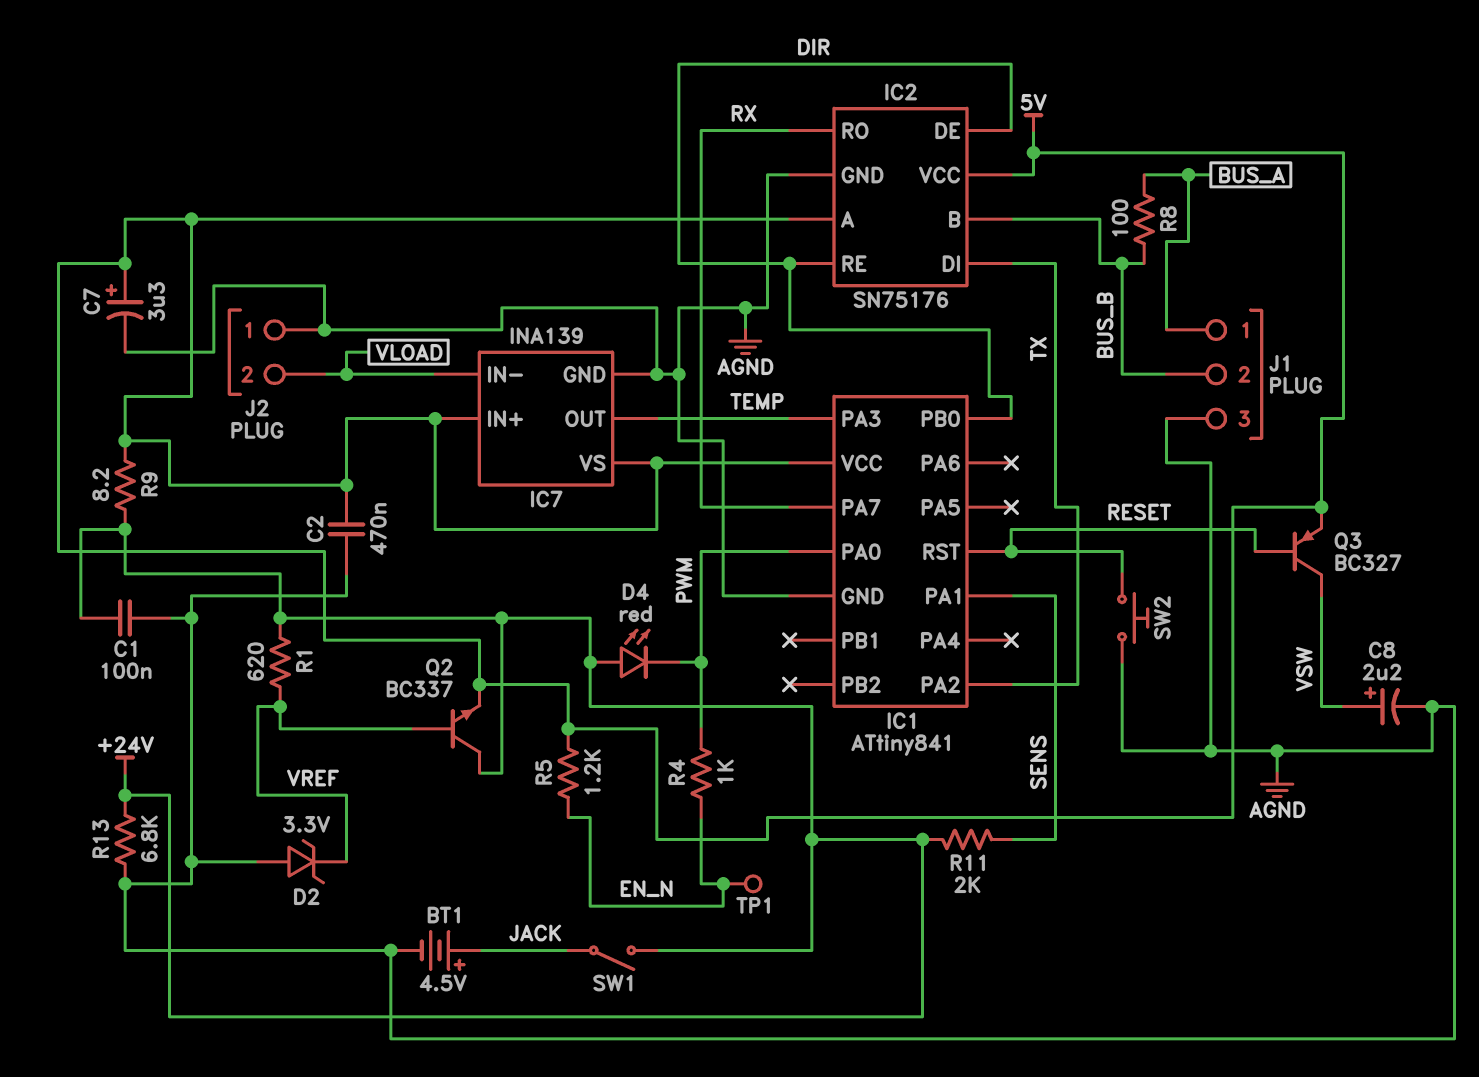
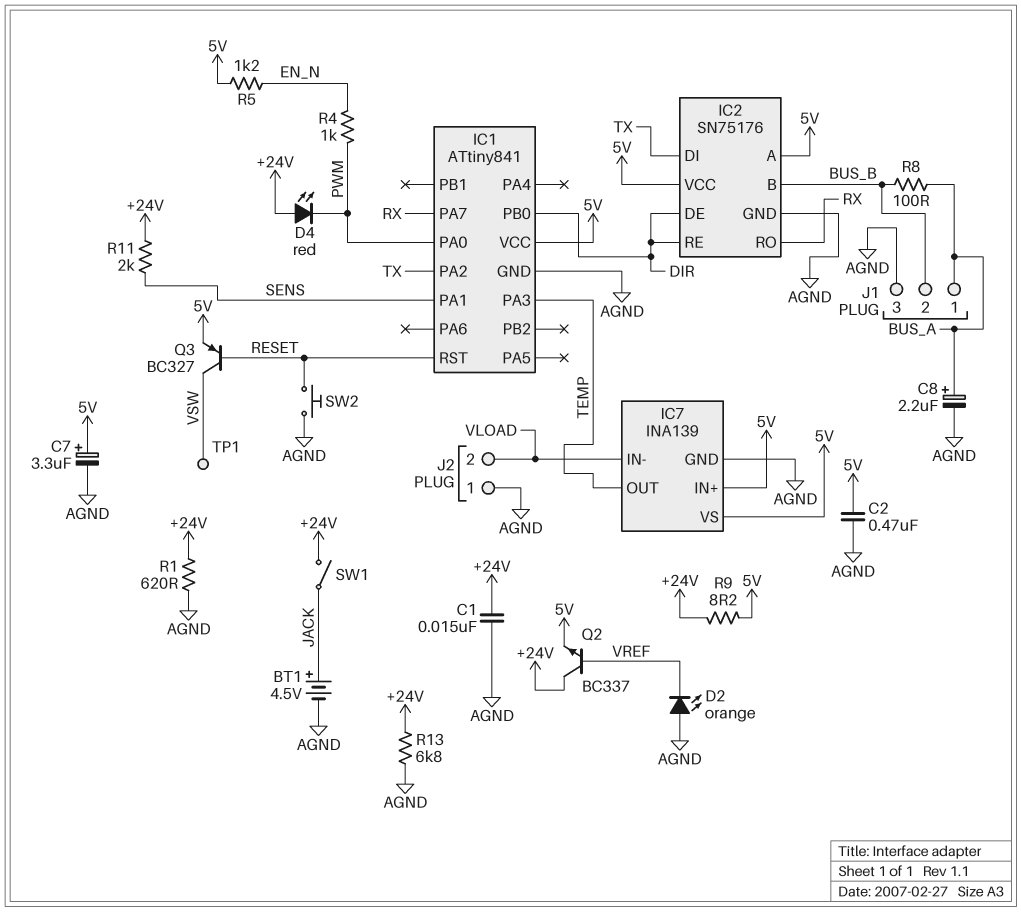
C1: 100nF (+24V, AGND) -> 15nF (+24V, AGND)
C8: 2.2uF (plus VSW, minus AGND) -> 2.2uF (plus BUS_A, minus AGND)
D2: zener 3.3V (A AGND, K VREF) -> LED orange (A AGND, K VREF)
R1: 620 (+24V, VREF) -> 620 (+24V, AGND)
TP1: test point (EN_N) -> test point (VSW)

